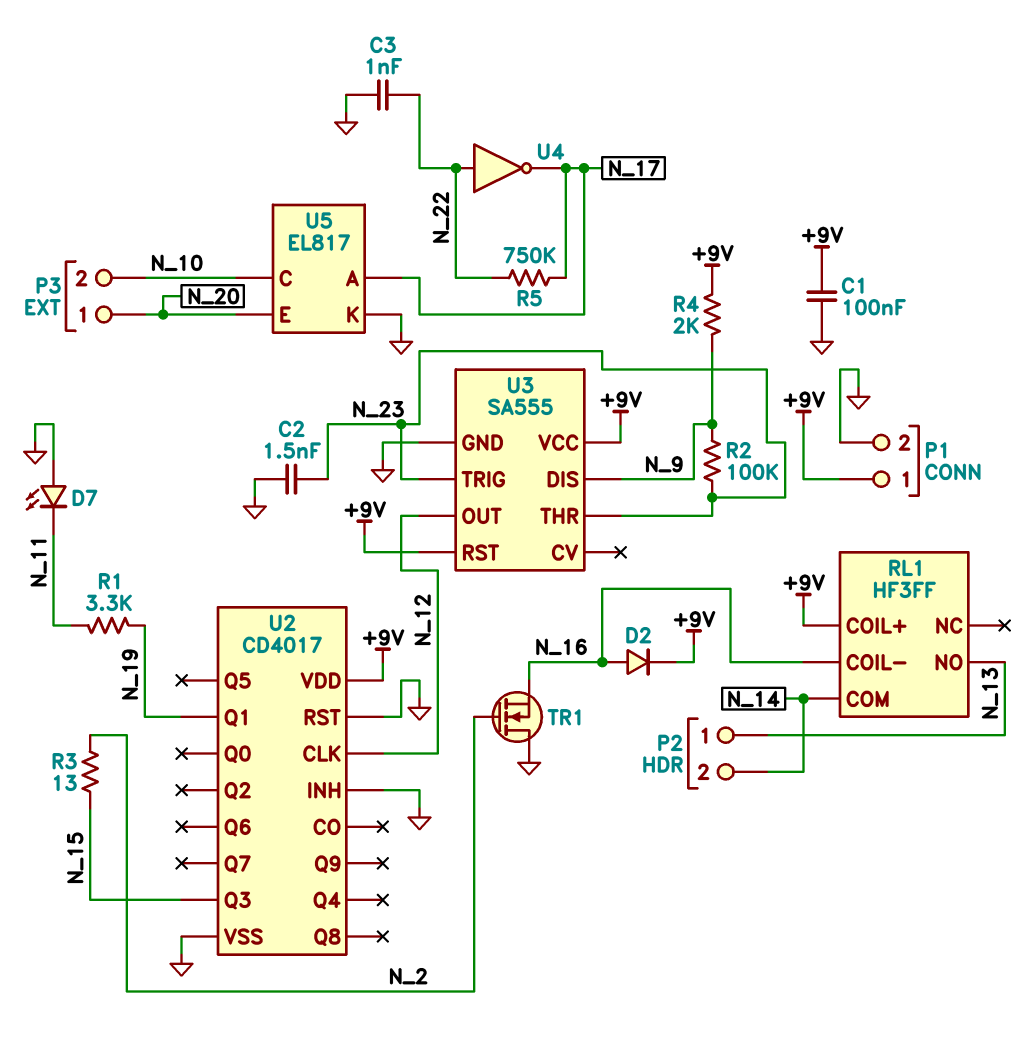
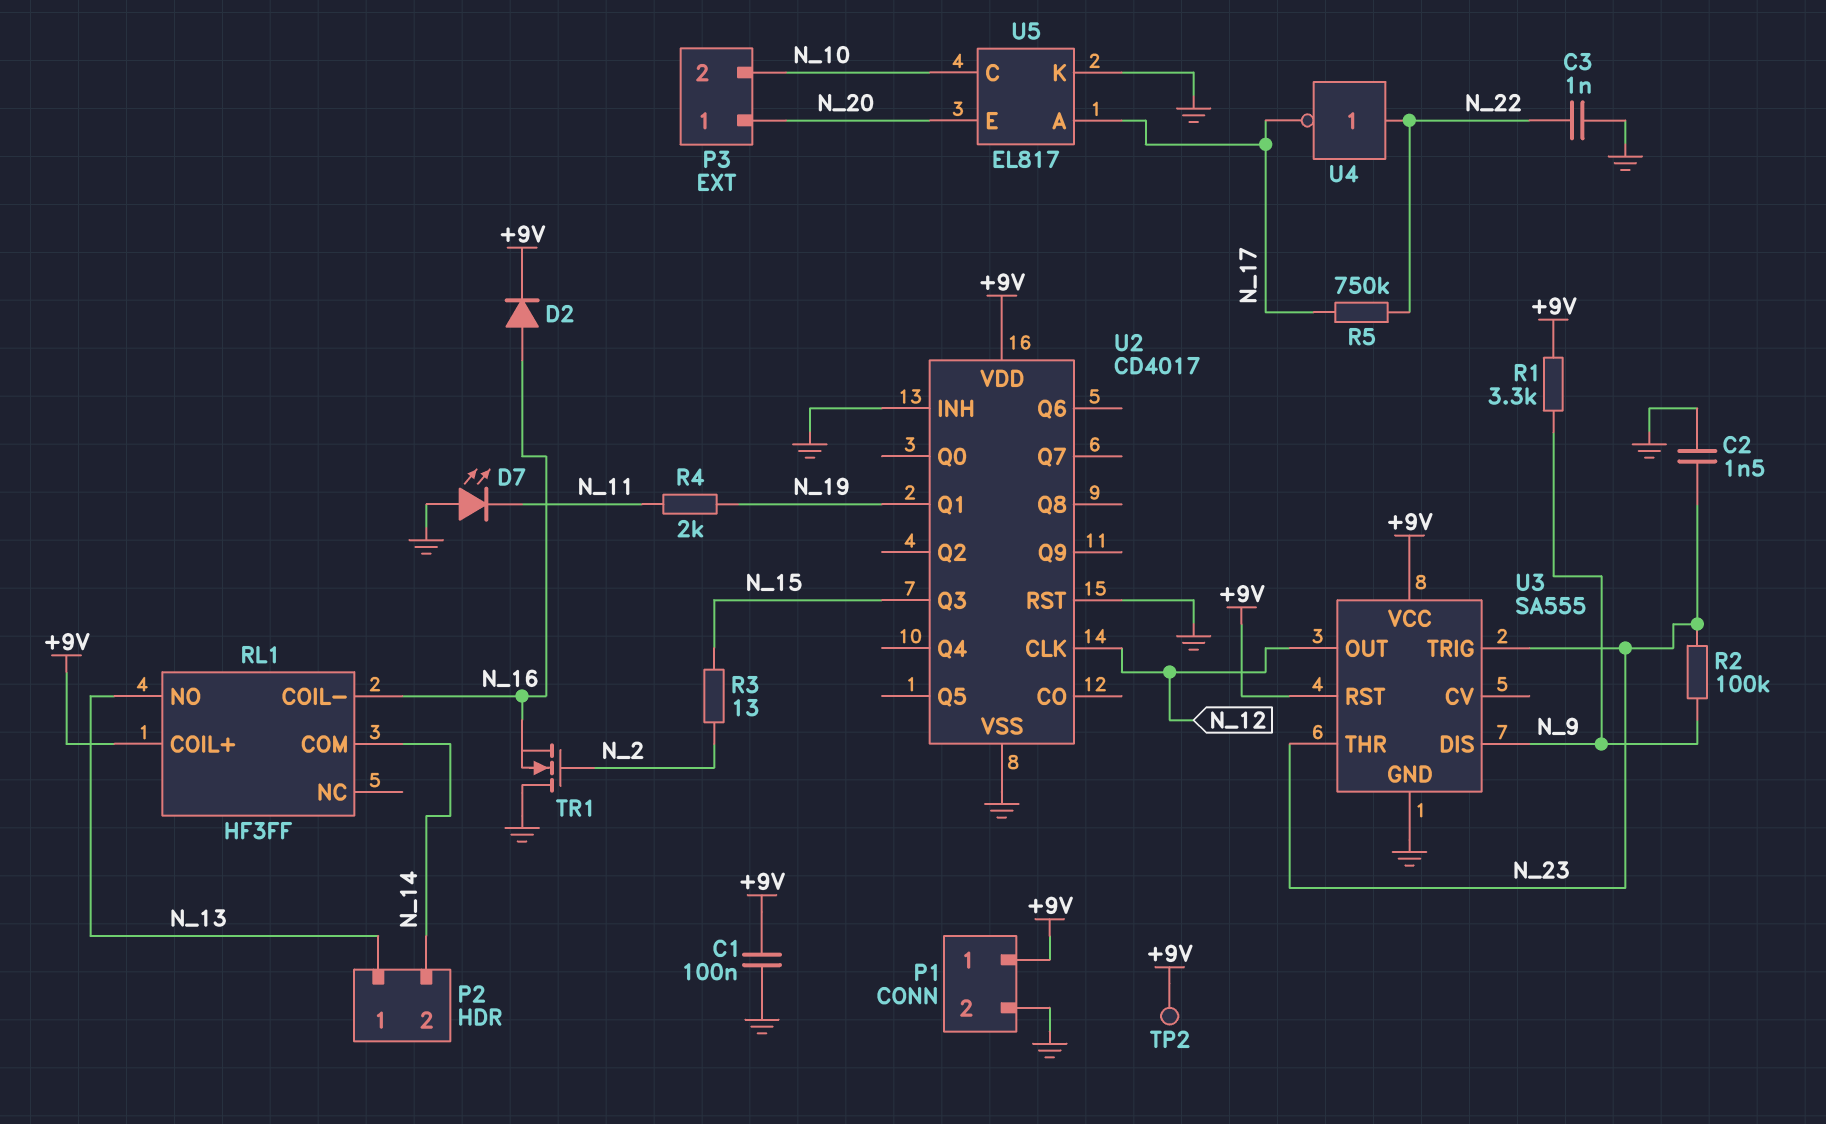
R1: 3.3k (N_11, N_19) -> 3.3k (+9V, N_9)
R4: 2k (+9V, N_9) -> 2k (N_11, N_19)
TP2: none -> test point (+9V)

